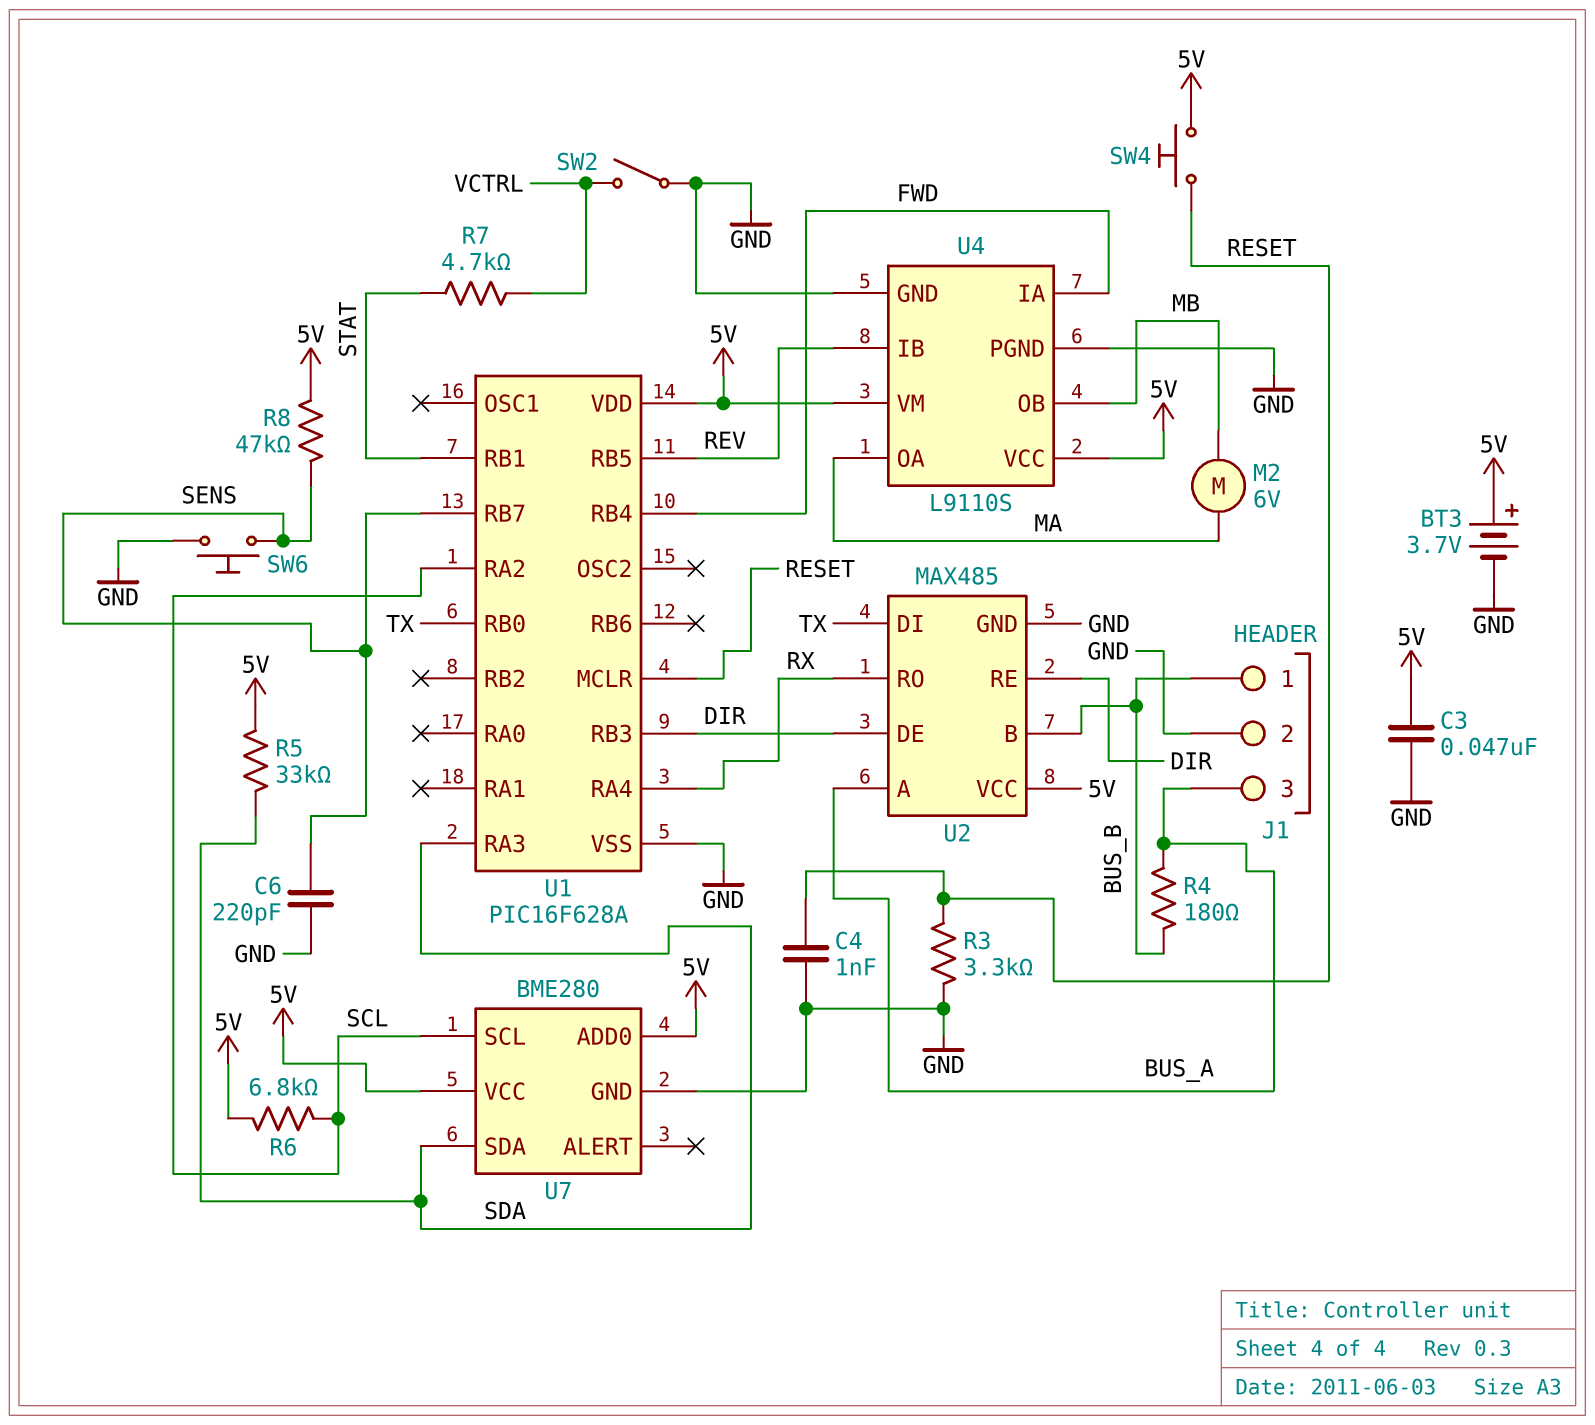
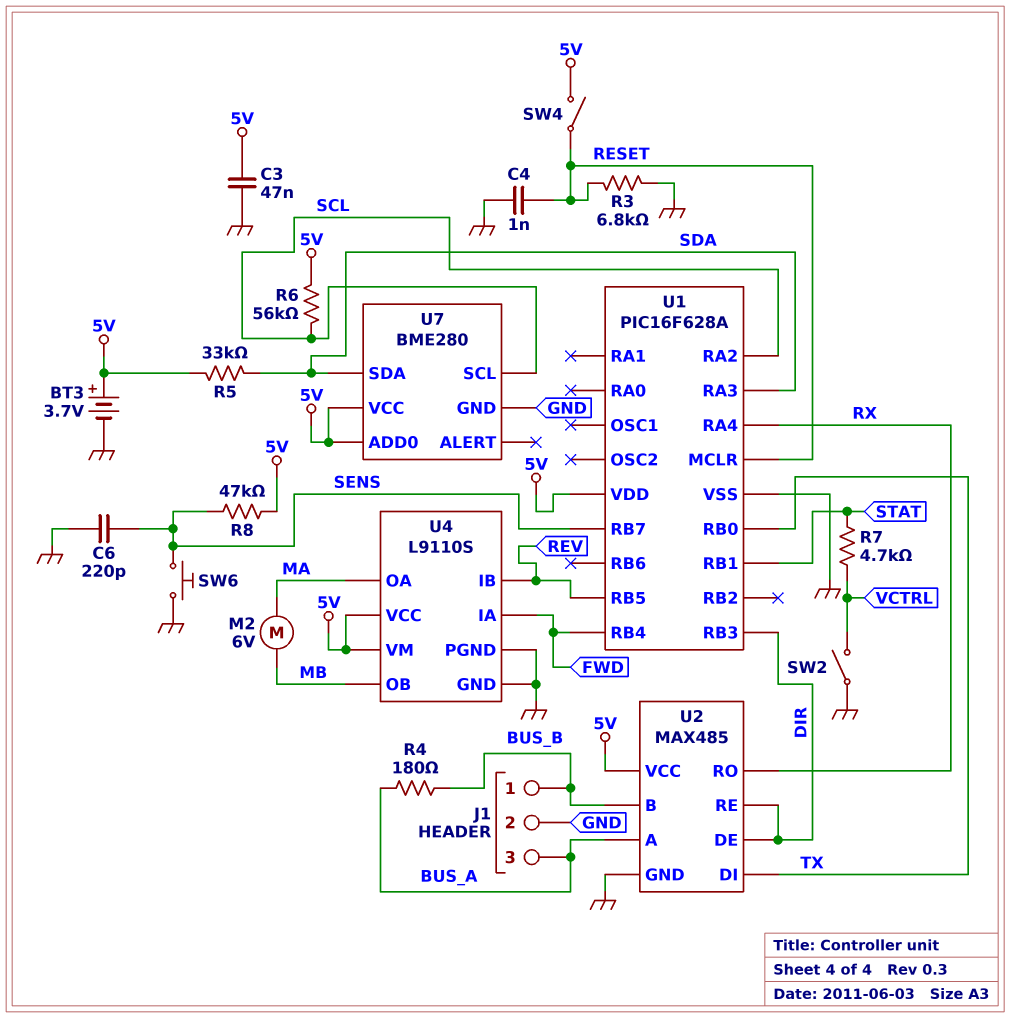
R3: 3.3k (GND, RESET) -> 6.8k (GND, RESET)
R6: 6.8k (5V, SCL) -> 56k (5V, SCL)
SW4: button (5V, RESET) -> switch (5V, RESET)

